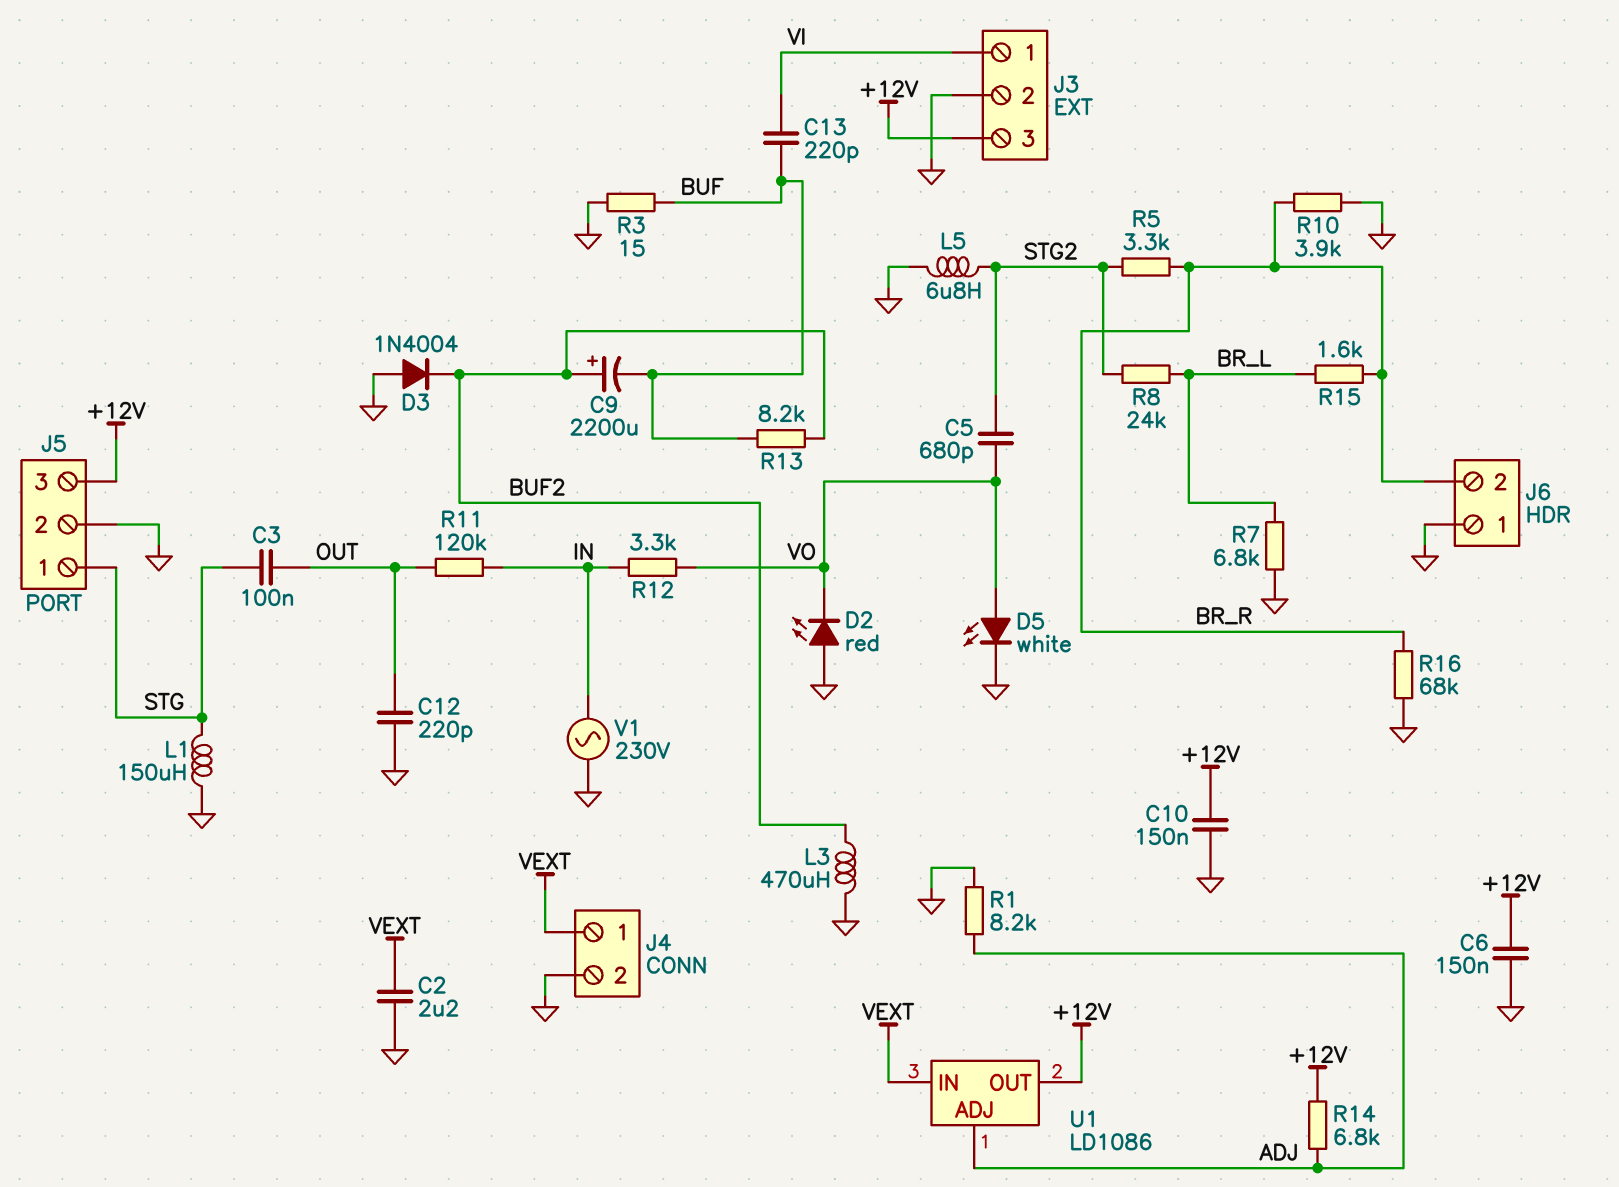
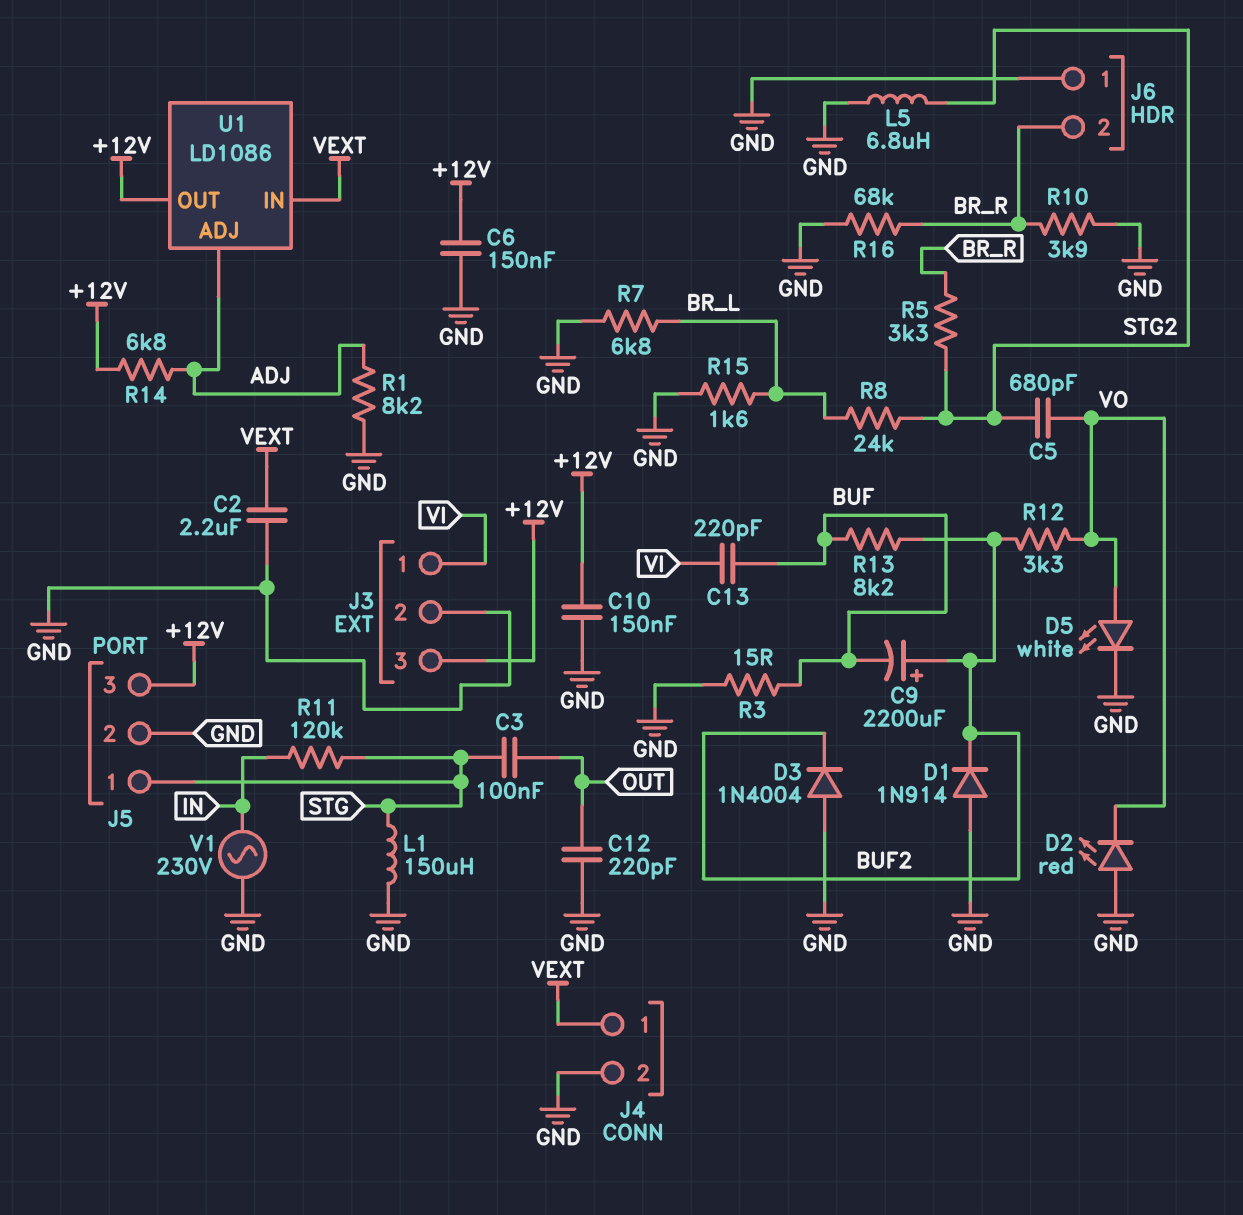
D1: none -> diode 1N914 (A GND, K BUF2)
L3: 470uH (BUF2, GND) -> none
R11: 120k (IN, OUT) -> 120k (IN, STG)
R12: 3.3k (IN, VO) -> 3.3k (BUF2, VO)
R15: 1.6k (BR_L, BR_R) -> 1.6k (BR_L, GND)

